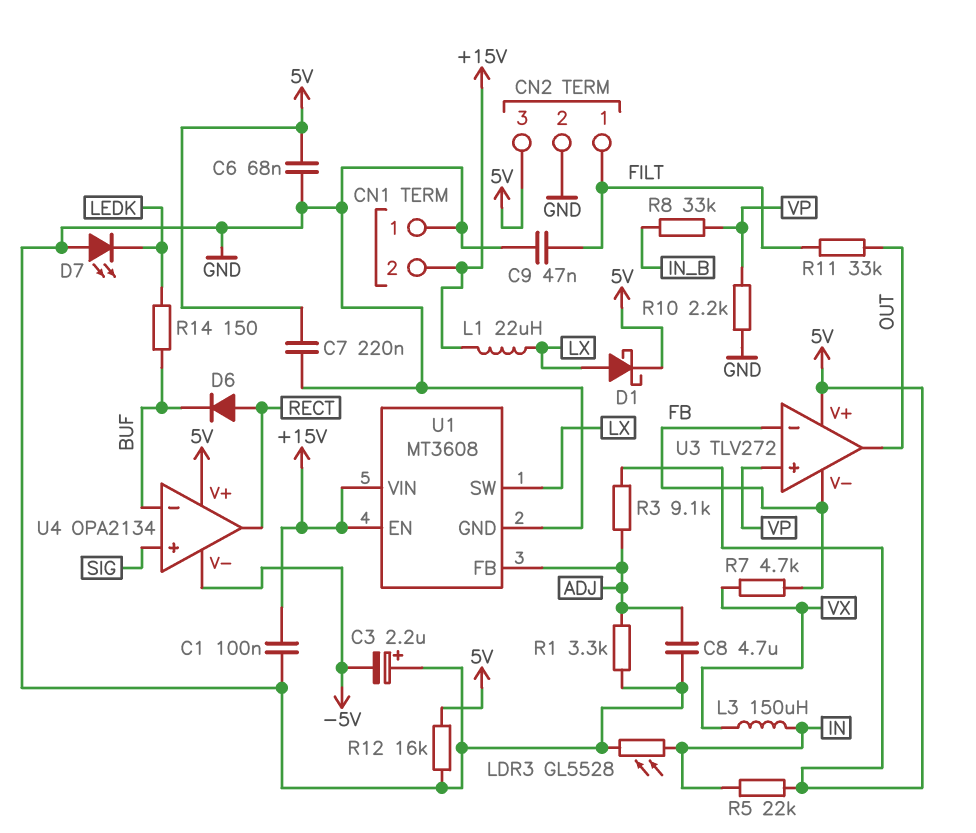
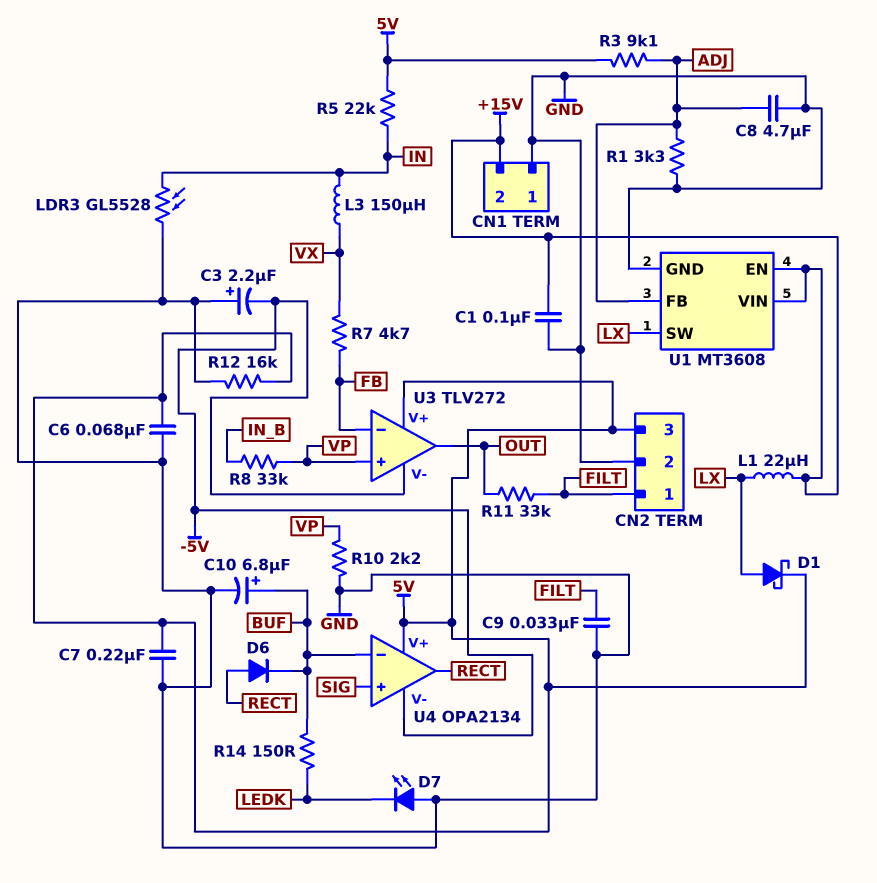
C9: 47nF (FILT, GND) -> 33nF (FILT, GND)
C10: none -> 6.8uF (plus BUF, minus GND)
U3 pin V-: FB -> -5V

